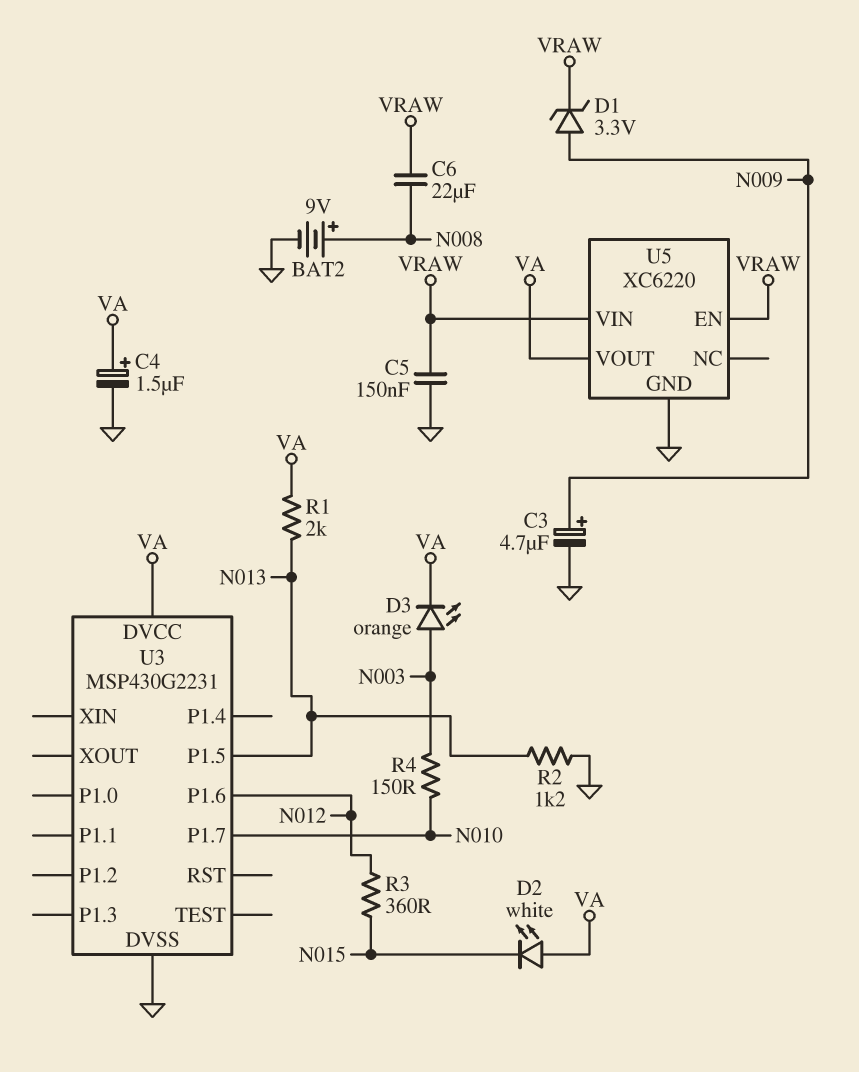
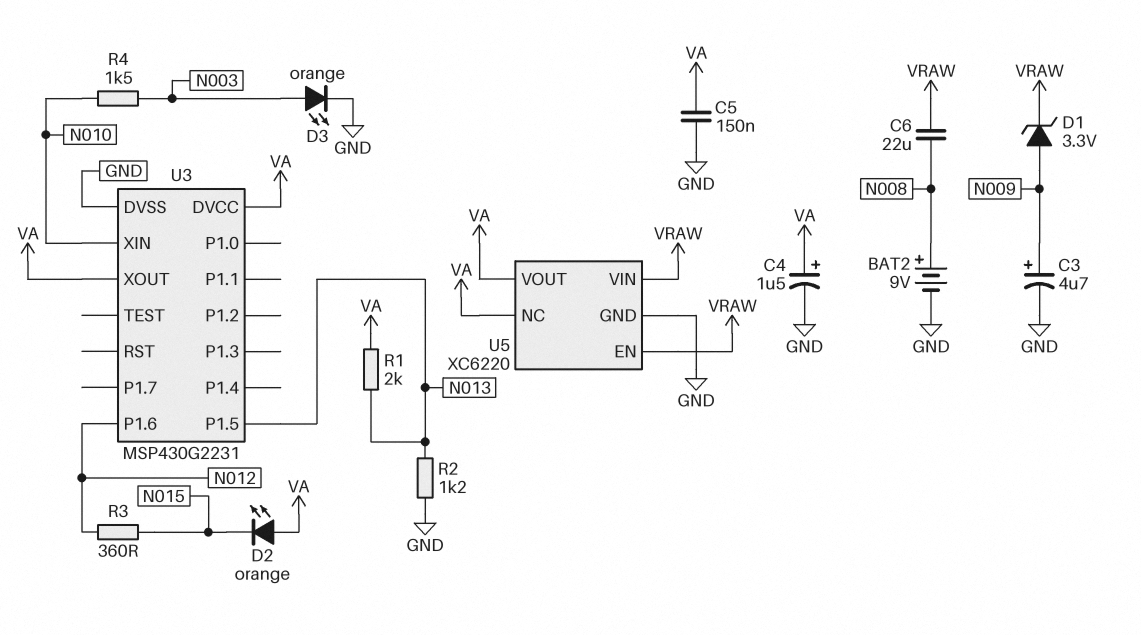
C5: 150nF (GND, VRAW) -> 150nF (GND, VA)
D2: LED white (A VA, K N015) -> LED orange (A VA, K N015)
D3: LED orange (A N003, K VA) -> LED orange (A N003, K GND)
R4: 150 (N003, N010) -> 1.5k (N003, N010)
U3 pin P1.7: N010 -> none
U3 pin XIN: none -> N010
U3 pin XOUT: none -> VA
U5 pin NC: none -> VA

